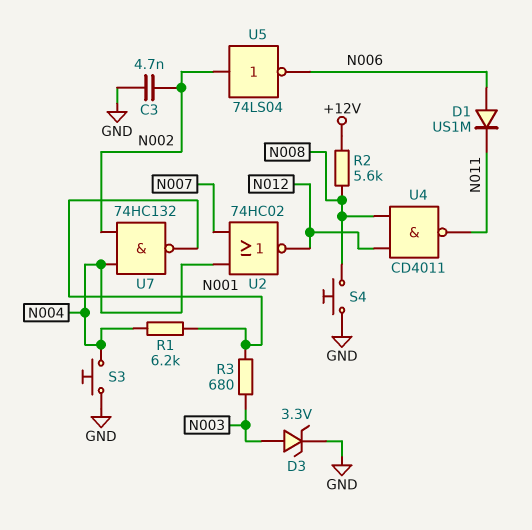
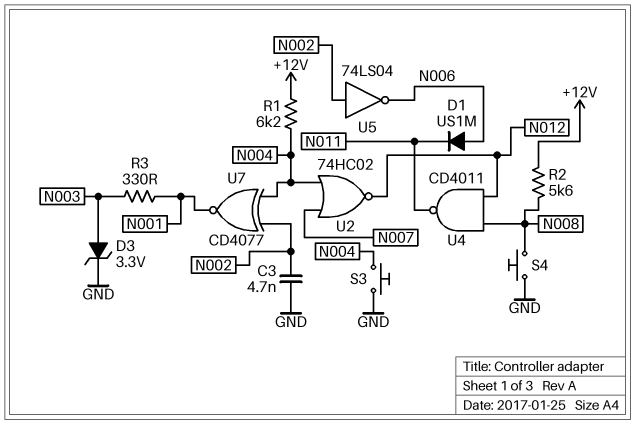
R1: 6.2k (N001, N004) -> 6.2k (+12V, N004)
R3: 680 (N001, N003) -> 330 (N001, N003)
U7: NAND 74HC132 (in N002, in N004, out N001) -> XNOR CD4077 (in N002, in N004, out N001)

